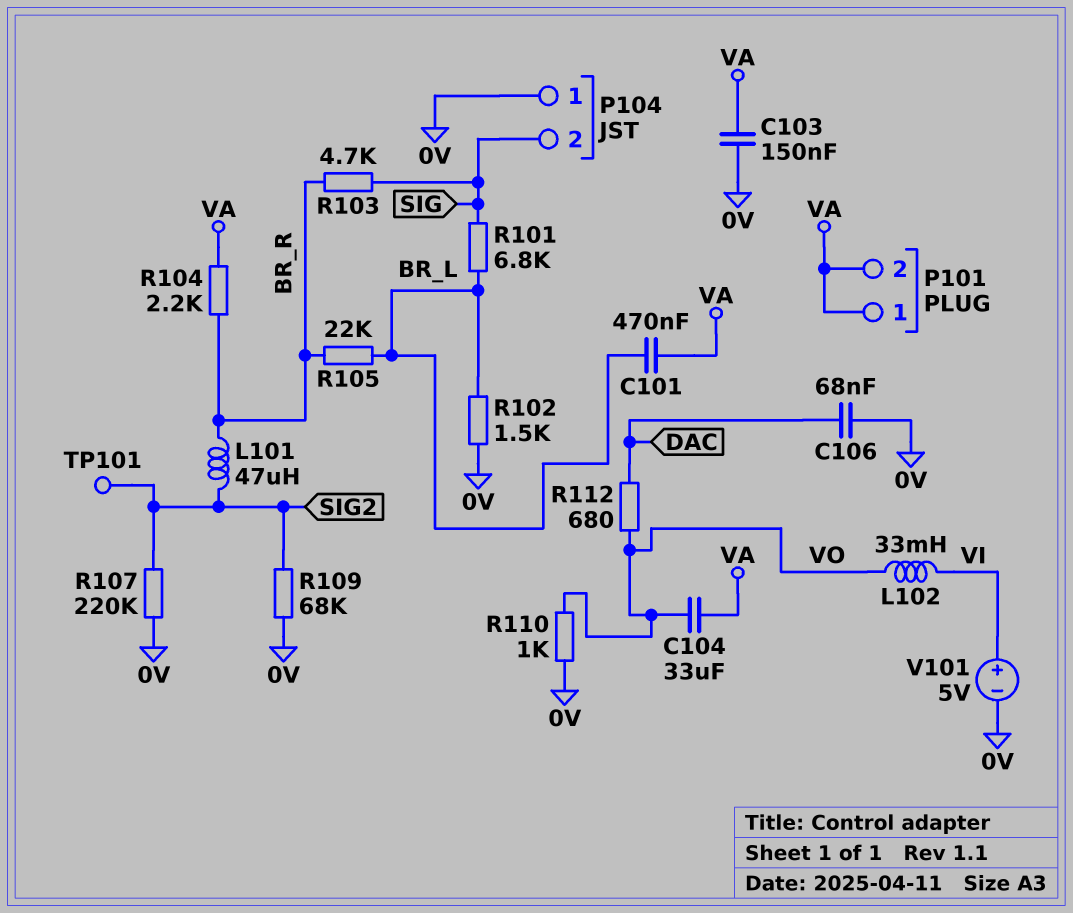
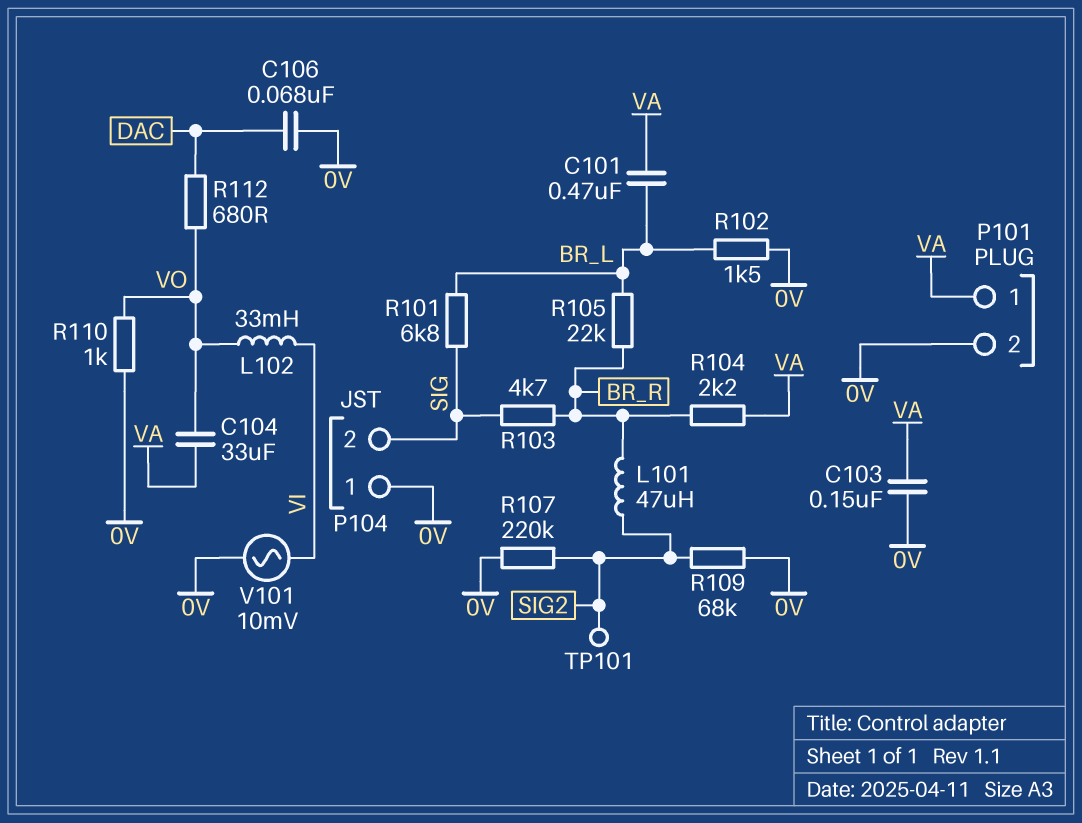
P101 pin 2: VA -> 0V
V101: 5V (plus VI, minus 0V) -> AC 10mV (0V, VI)

